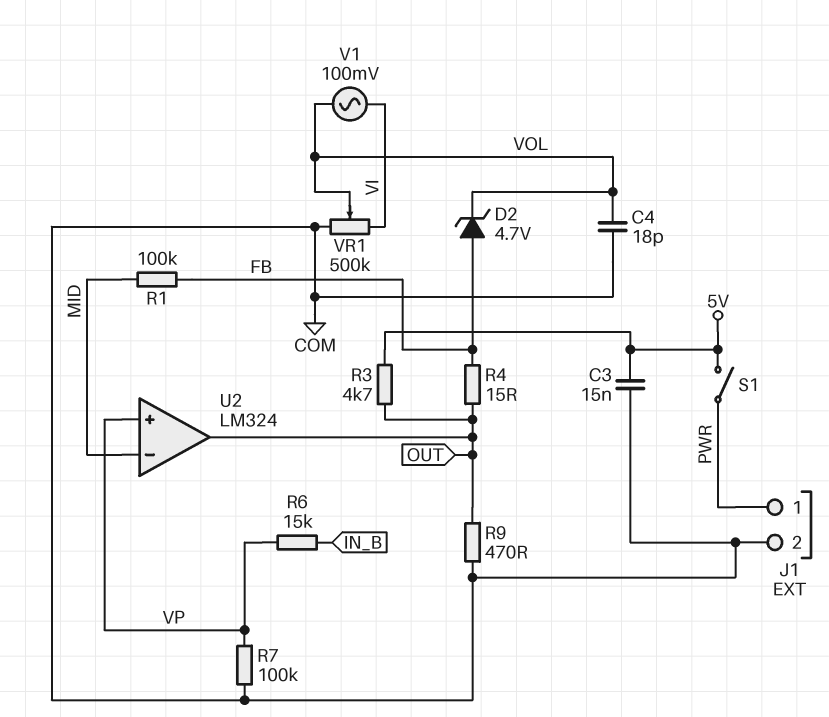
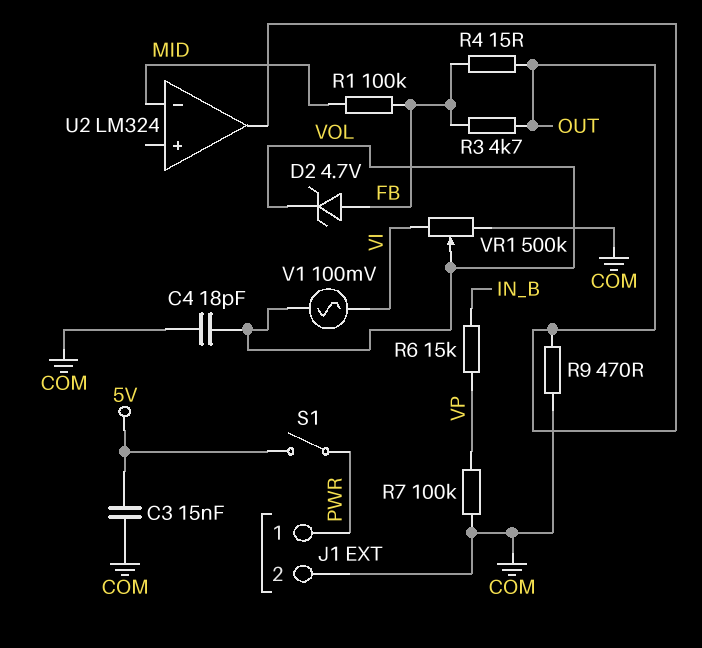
R3: 4.7k (5V, OUT) -> 4.7k (FB, OUT)
U2 pin in+: VP -> none

